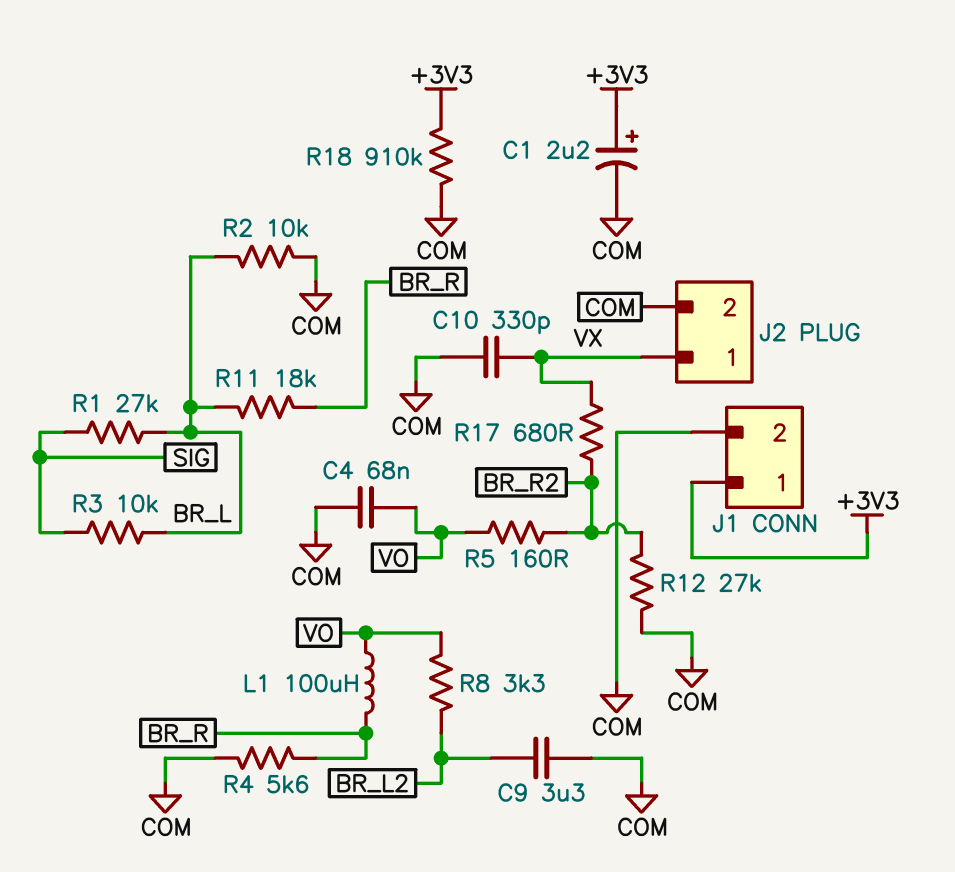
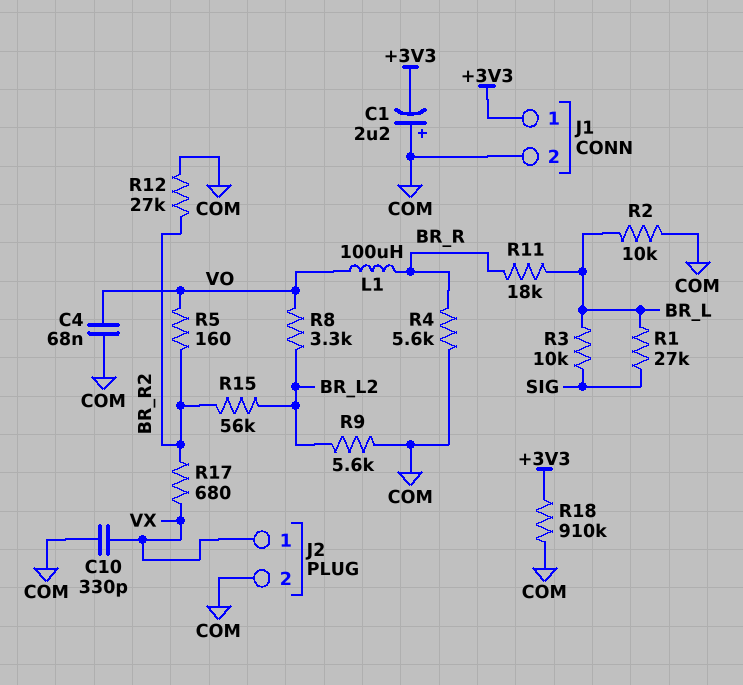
C1: 2.2uF (plus +3V3, minus COM) -> 2.2uF (plus COM, minus +3V3)
C9: 3.3uF (BR_L2, COM) -> none
R9: none -> 5.6k (BR_L2, COM)
R15: none -> 56k (BR_L2, BR_R2)

